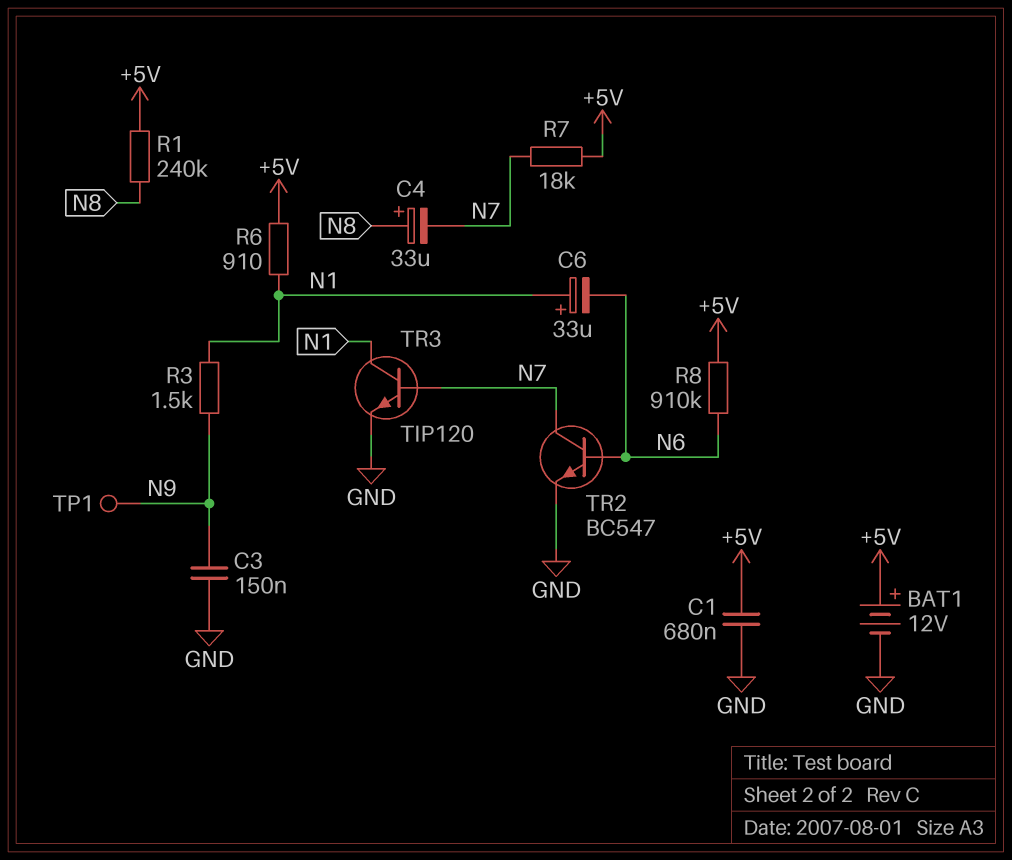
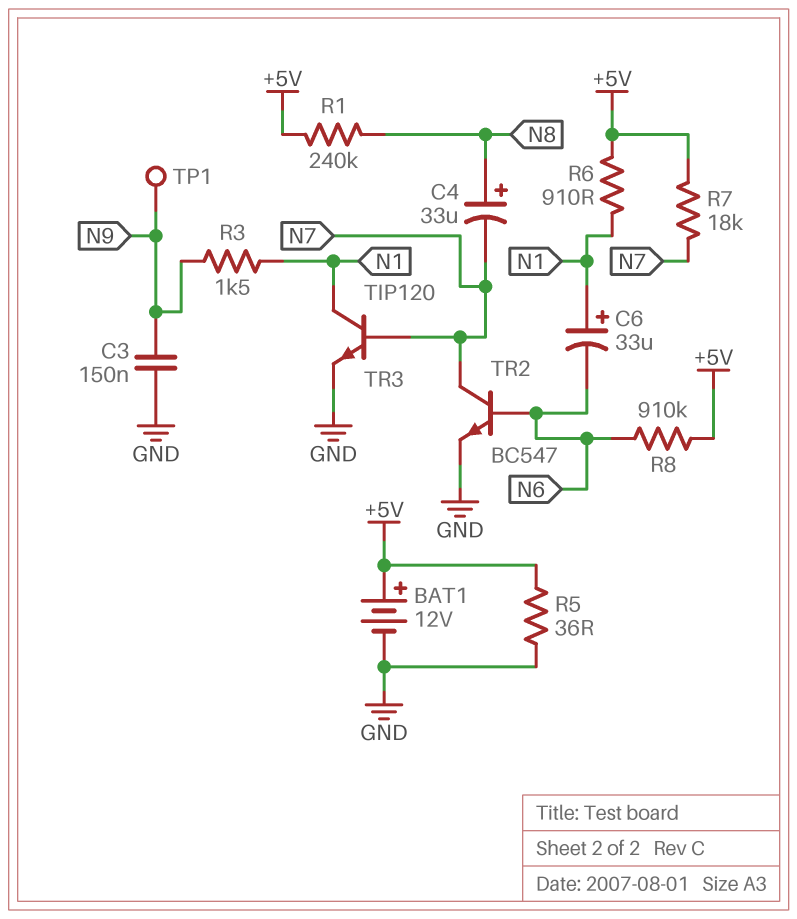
C1: 680nF (+5V, GND) -> none
R5: none -> 36 (+5V, GND)

